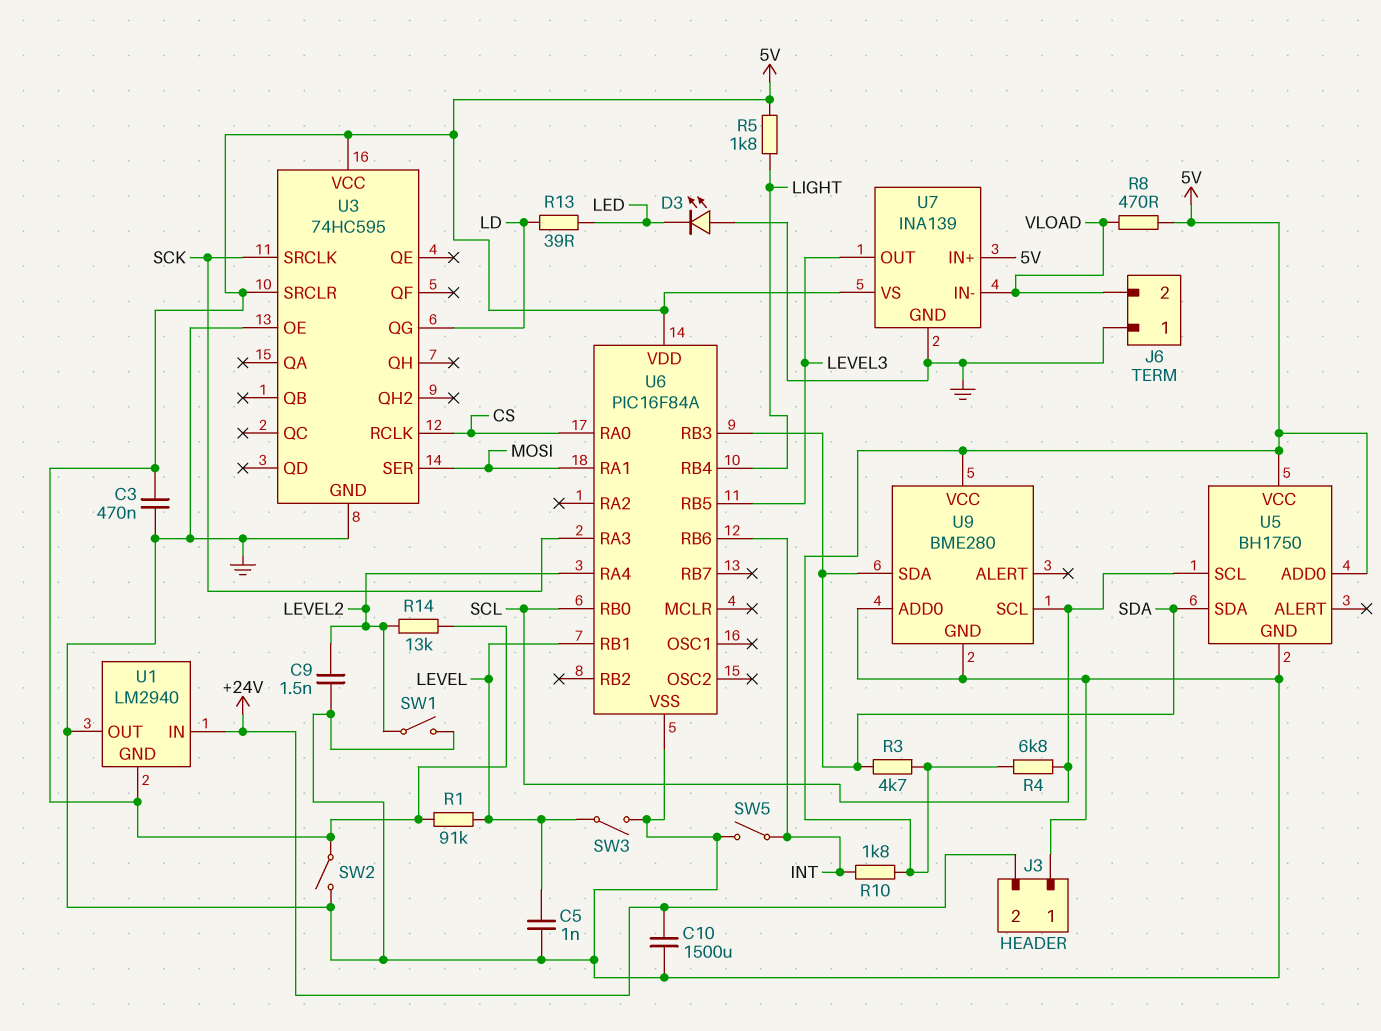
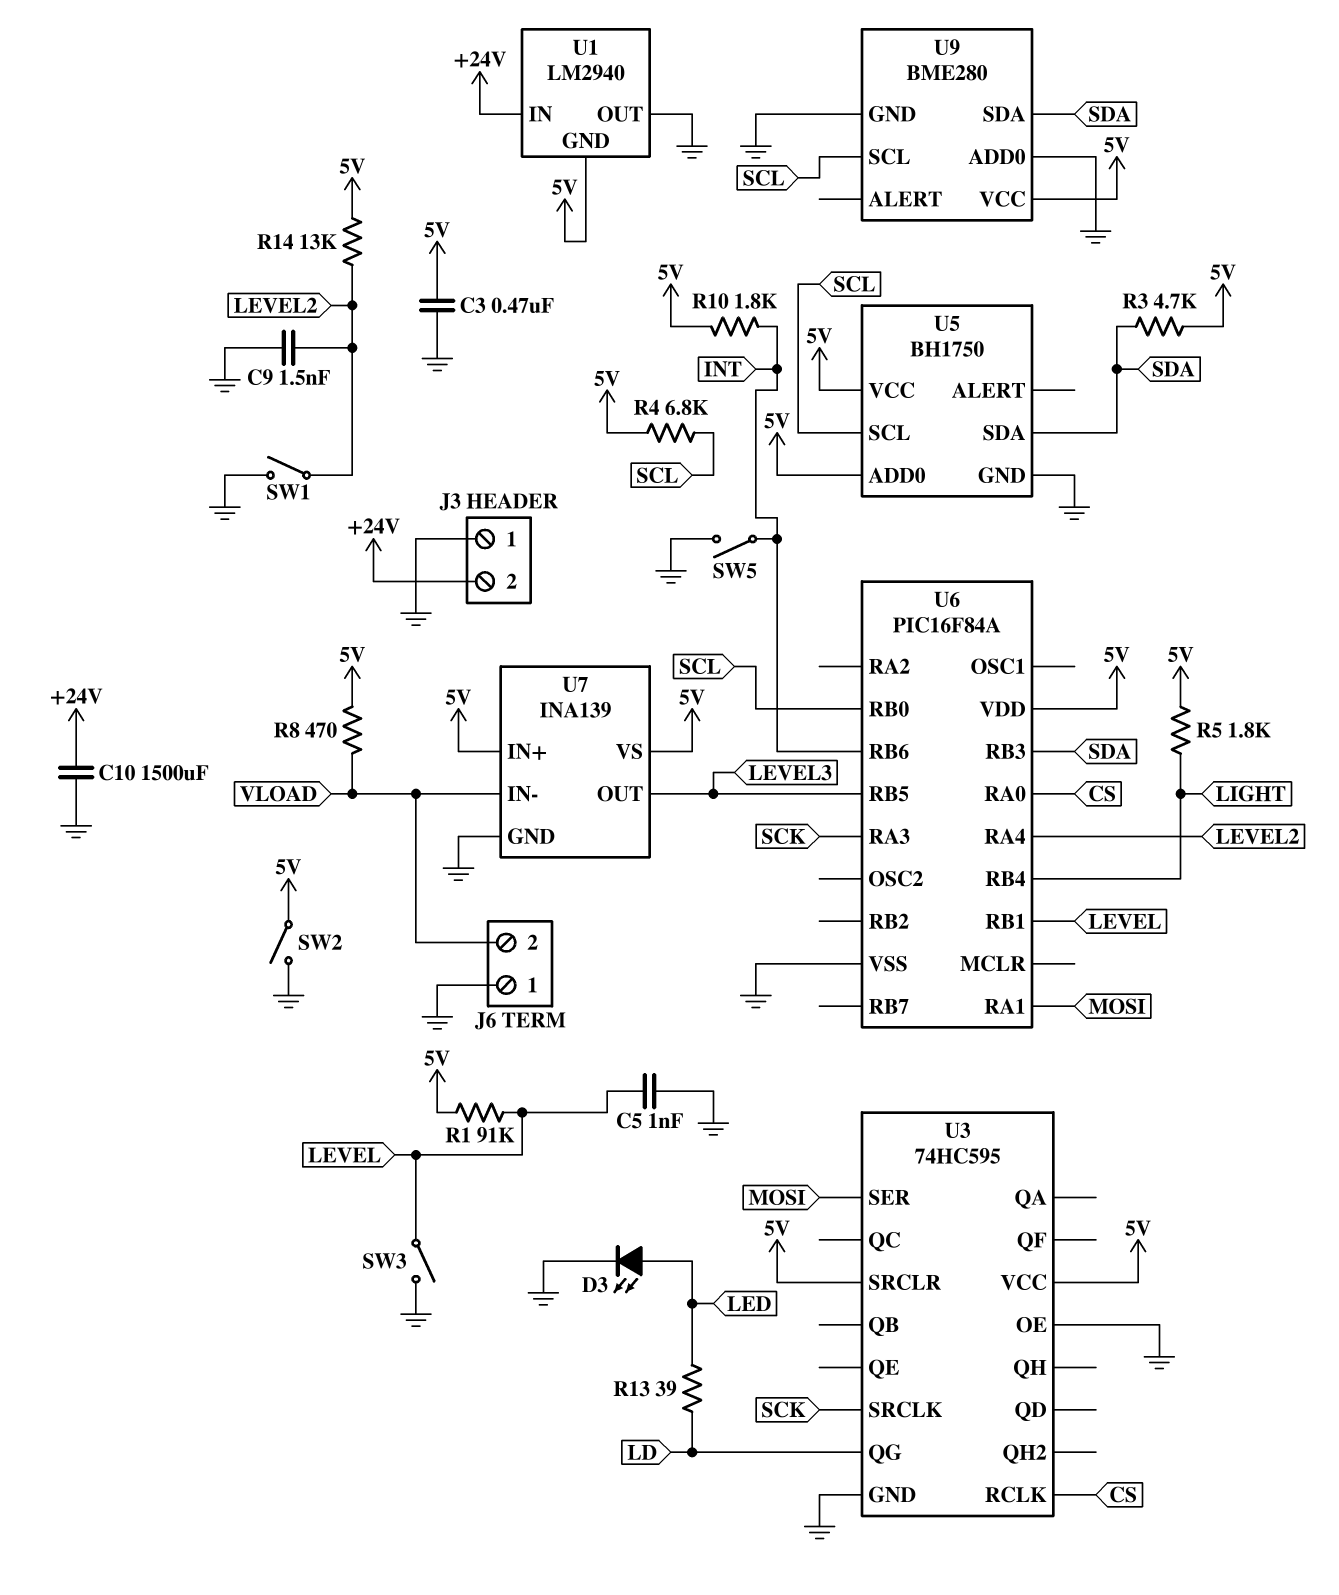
D3: LED (A GND, K LED) -> LED (A LED, K GND)

